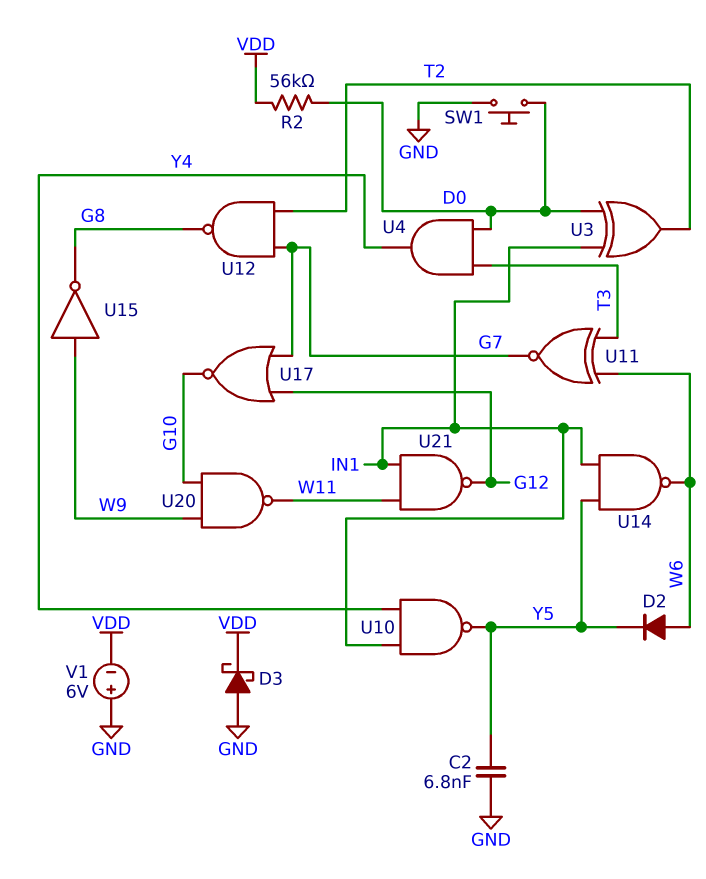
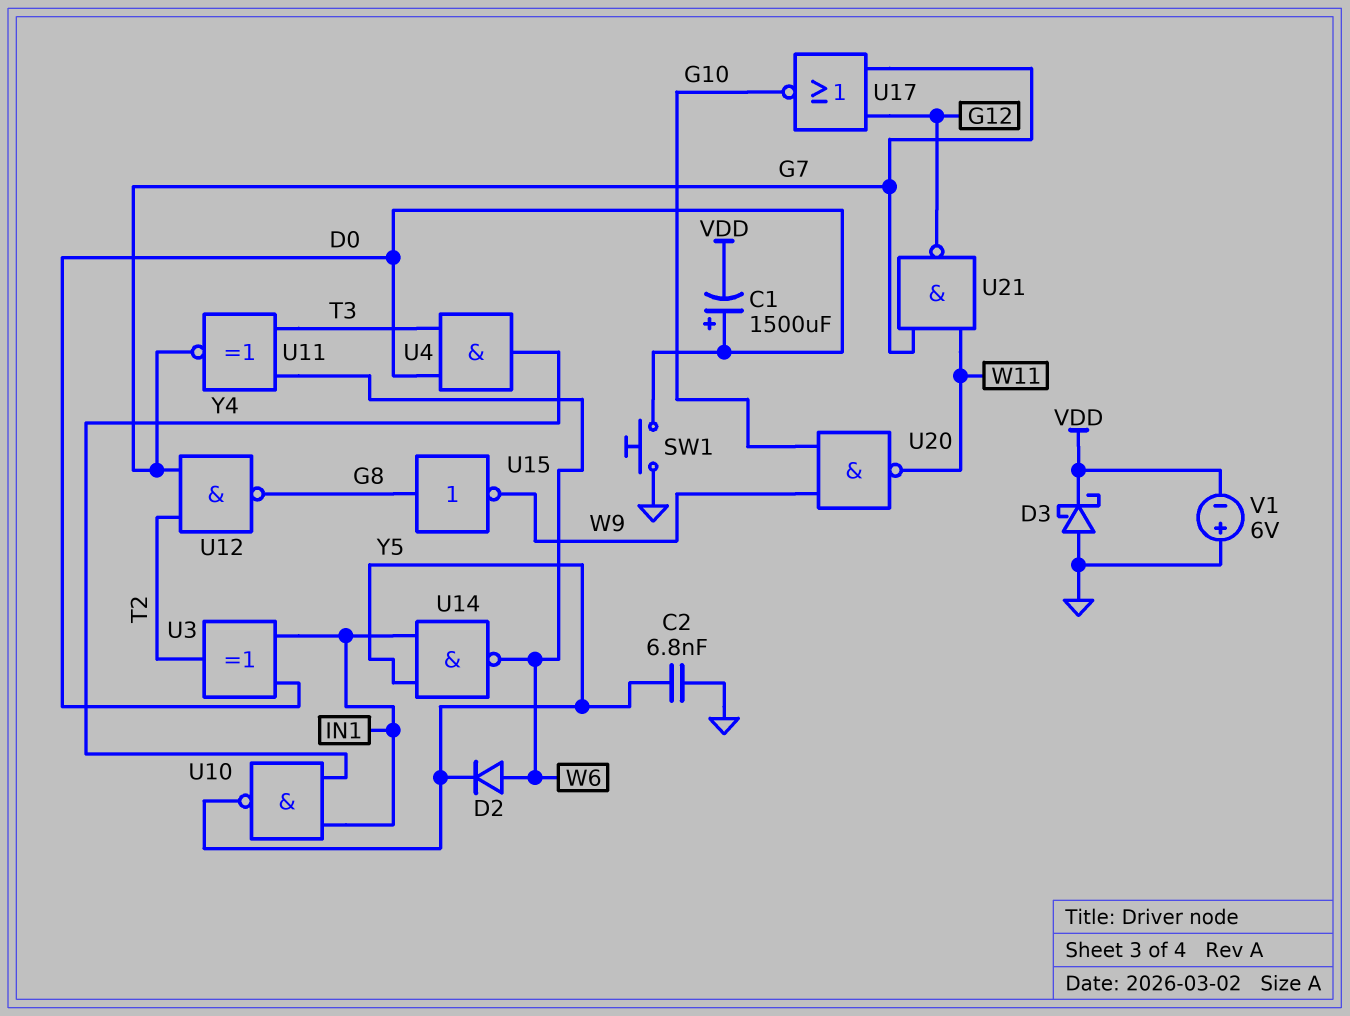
C1: none -> 1500uF (plus D0, minus VDD)
R2: 56k (D0, VDD) -> none
U15: NOT (in W9, out G8) -> NOT (in G8, out W9)
U21: NAND (in IN1, in W11, out G12) -> NAND (in G7, in W11, out G12)

